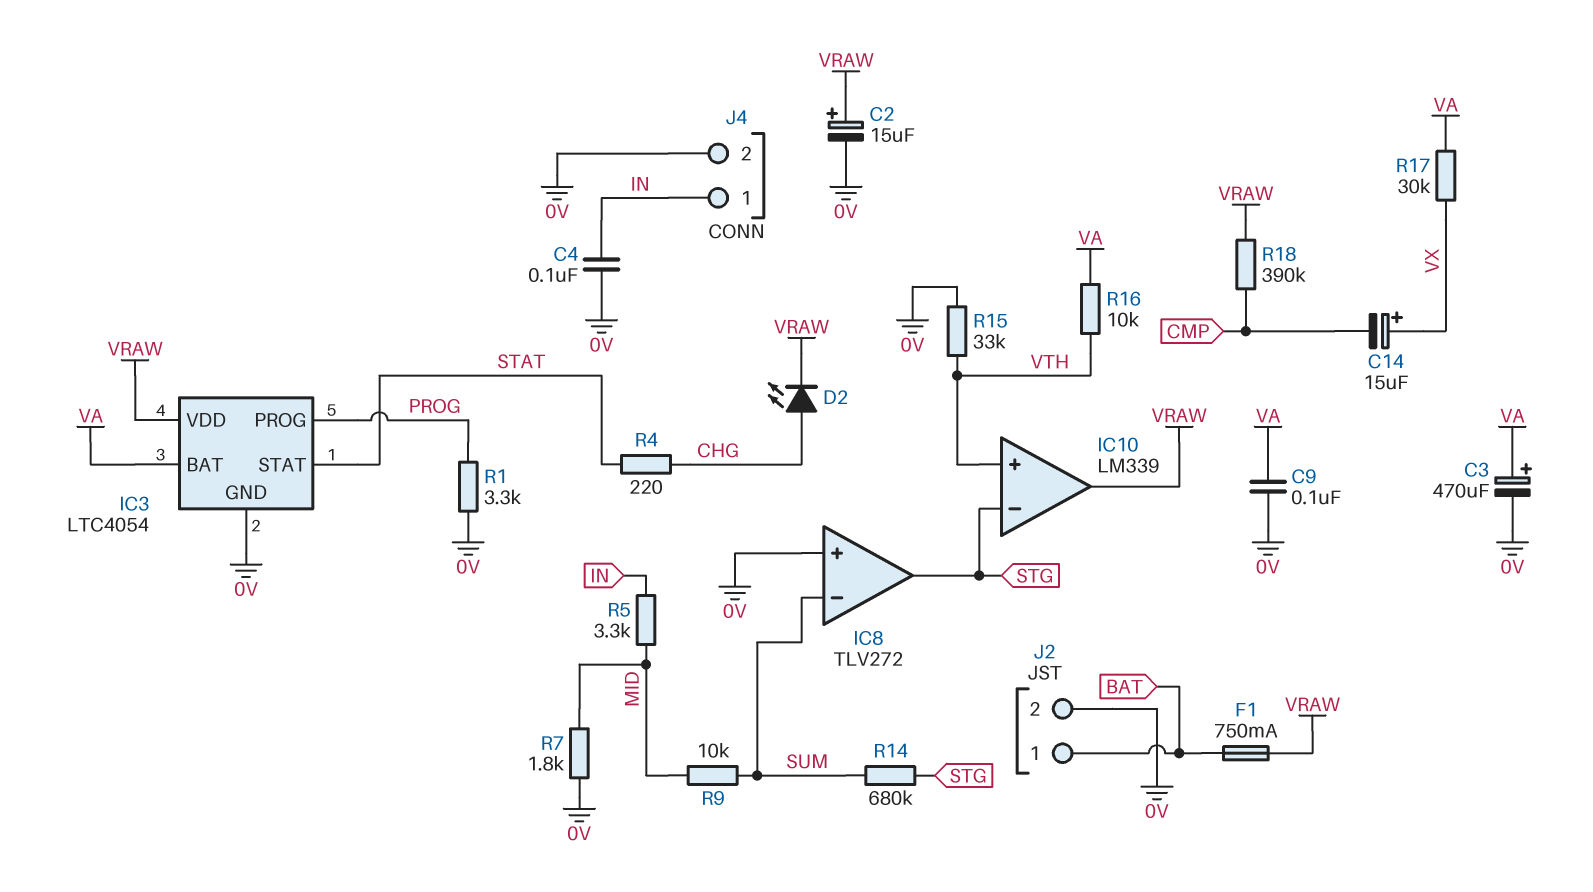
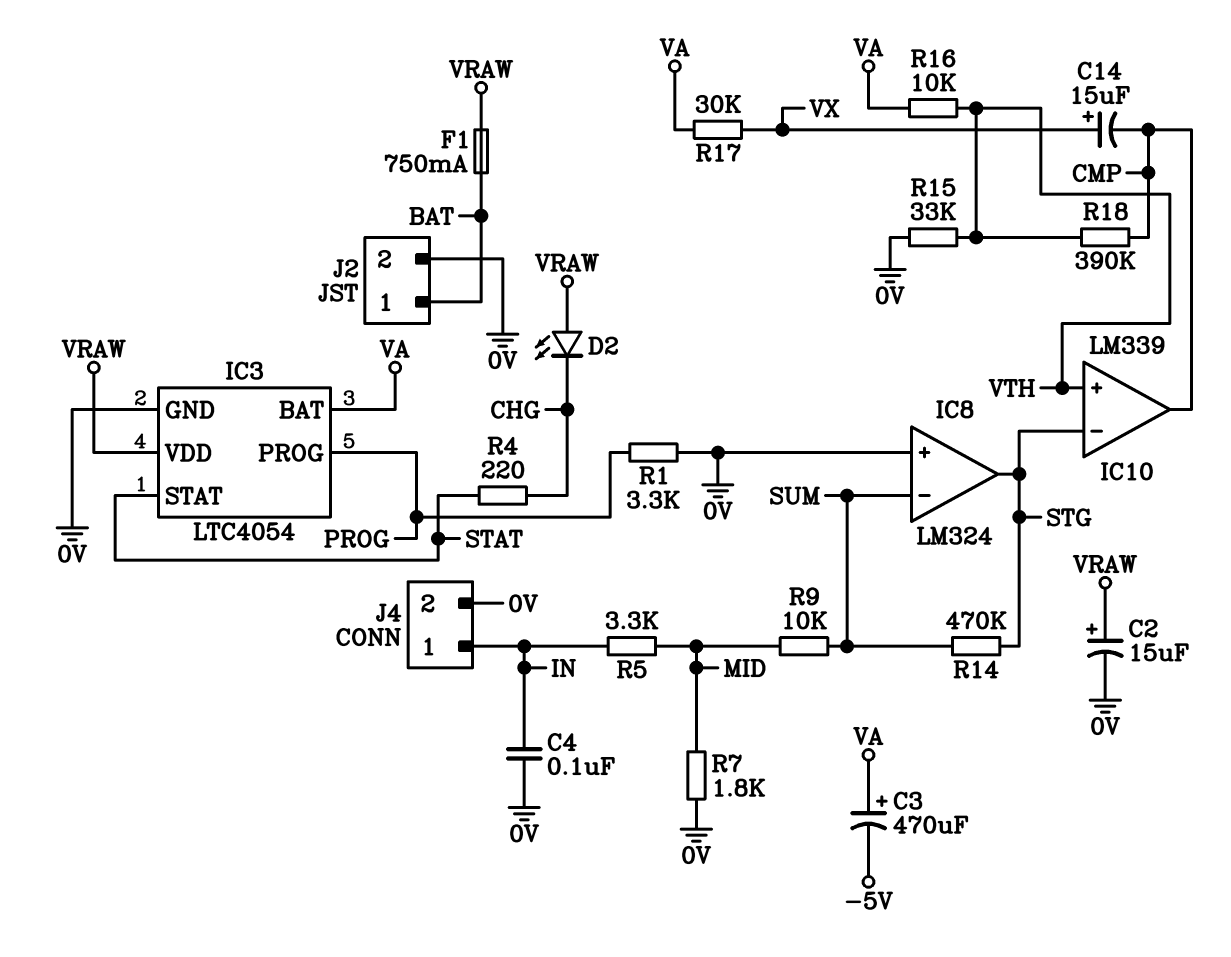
C3: 470uF (plus VA, minus 0V) -> 470uF (plus VA, minus -5V)
C9: 100nF (0V, VA) -> none
D2: LED (A CHG, K VRAW) -> LED (A VRAW, K CHG)
IC8: TLV272 -> LM324
IC10 pin out: VRAW -> CMP
R14: 680k (STG, SUM) -> 470k (STG, SUM)
R18: 390k (CMP, VRAW) -> 390k (CMP, VTH)

